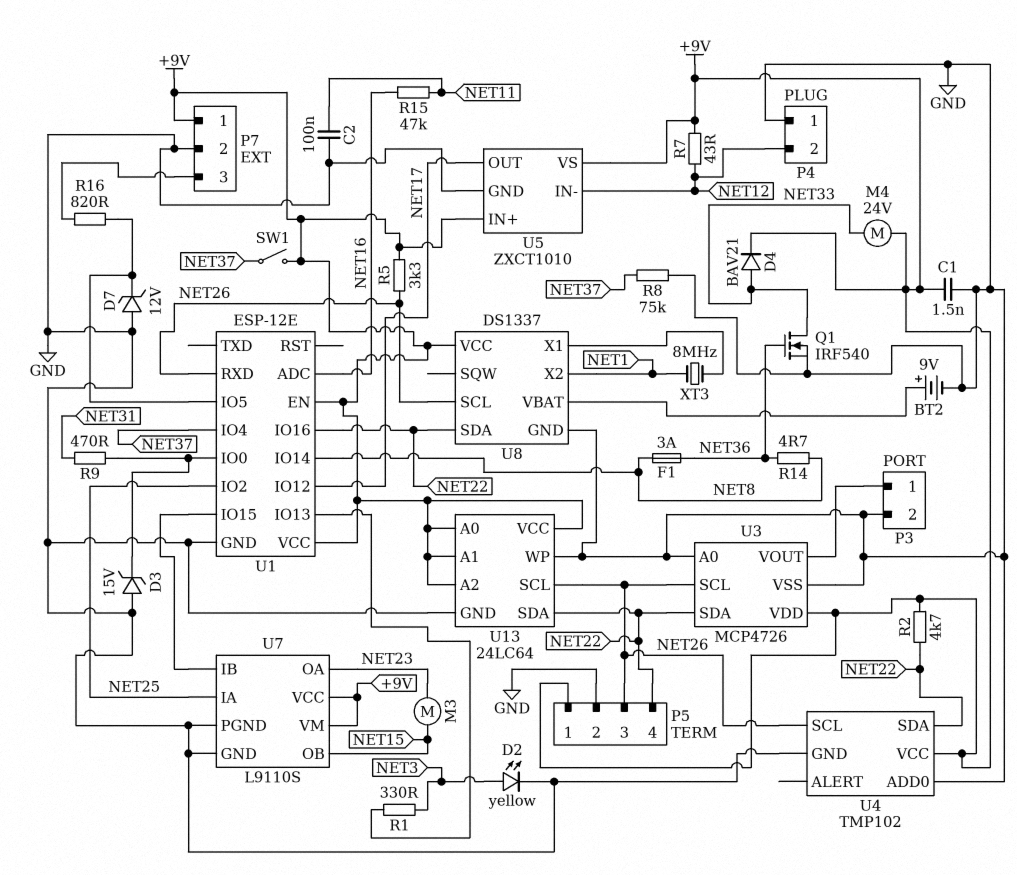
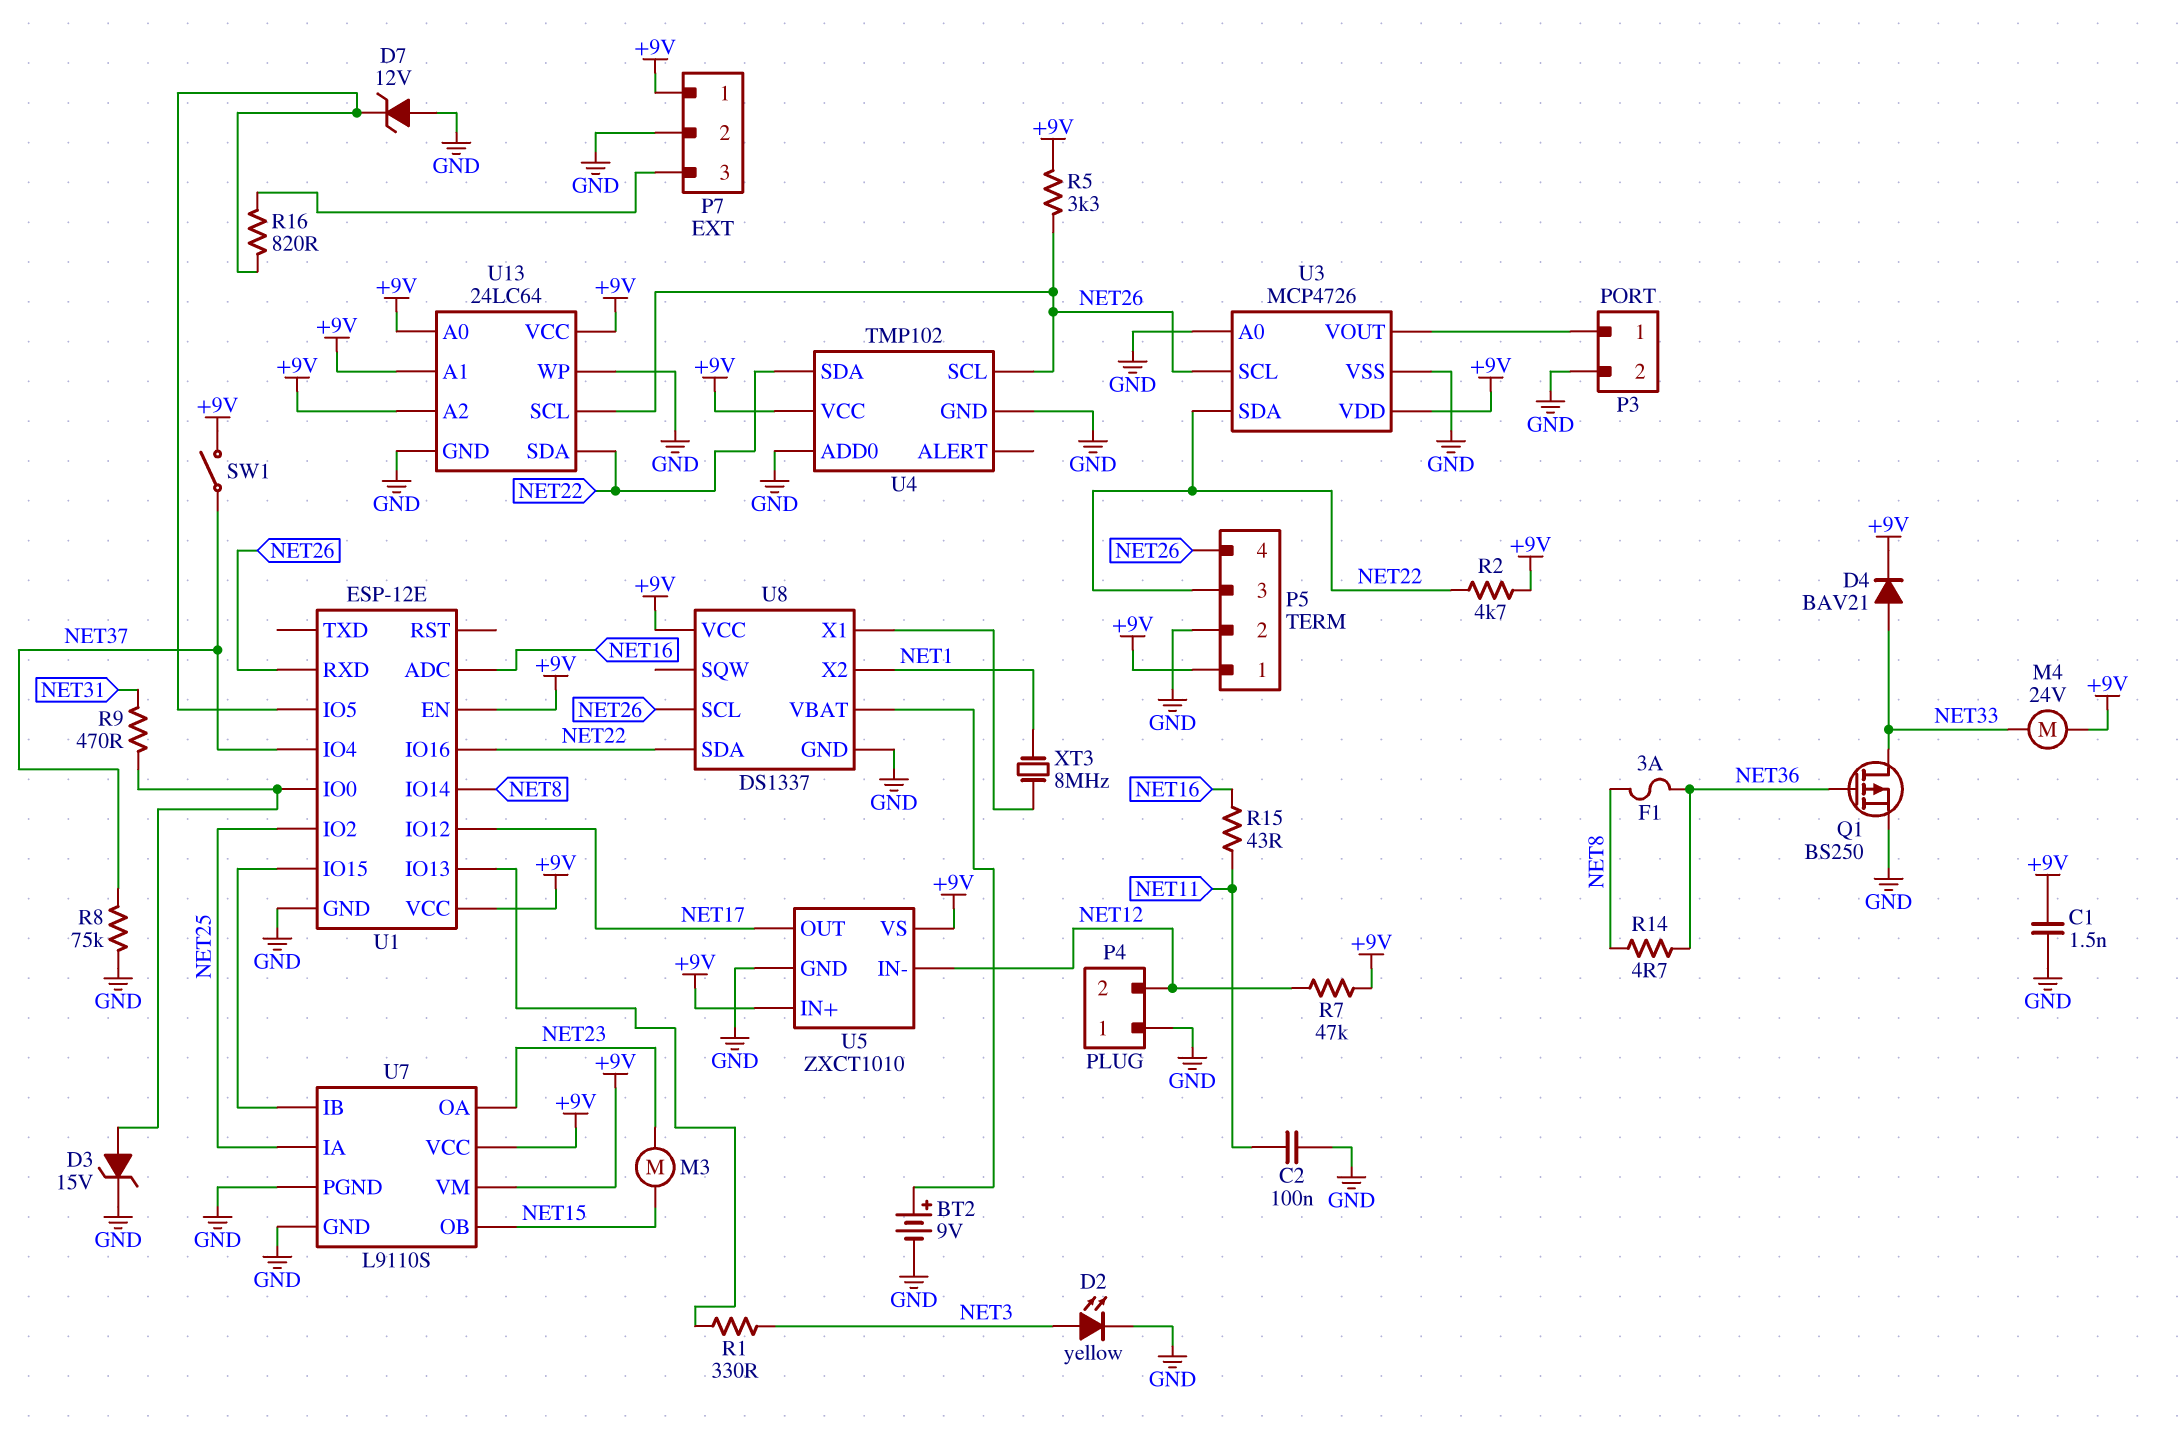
D3: zener 15V (A GND, K U1/IO0) -> zener 15V (A U1/IO0, K GND)
P5 pin 3: NET26 -> NET22
P5 pin 4: NET22 -> NET26
Q1: NMOS IRF540 (G NET36, D NET33, S GND) -> PMOS BS250 (G NET36, D NET33, S GND)
R7: 43 (+9V, NET12) -> 47k (+9V, NET12)
R15: 47k (NET11, NET16) -> 43 (NET11, NET16)

